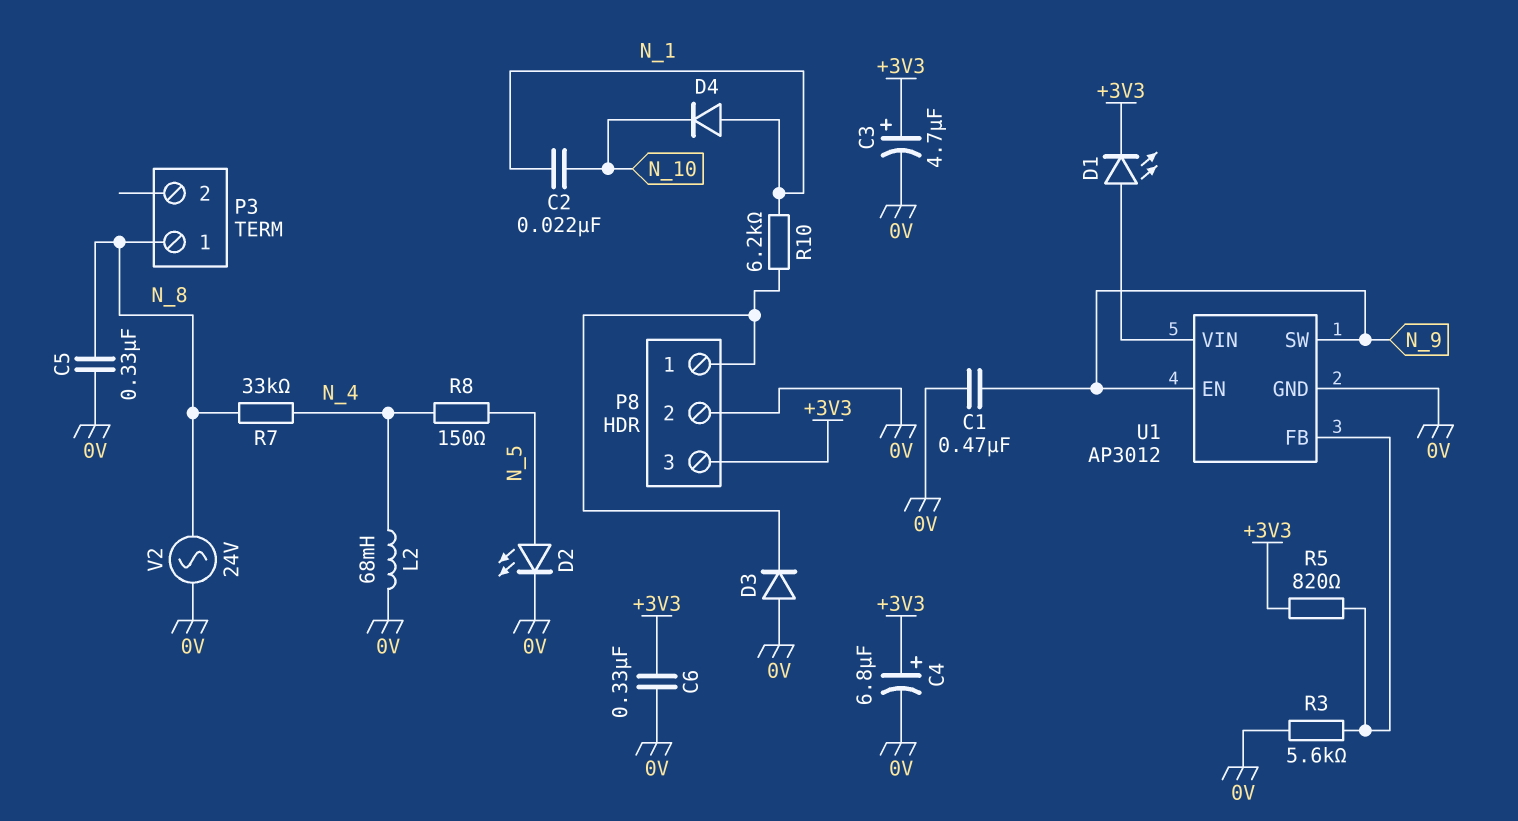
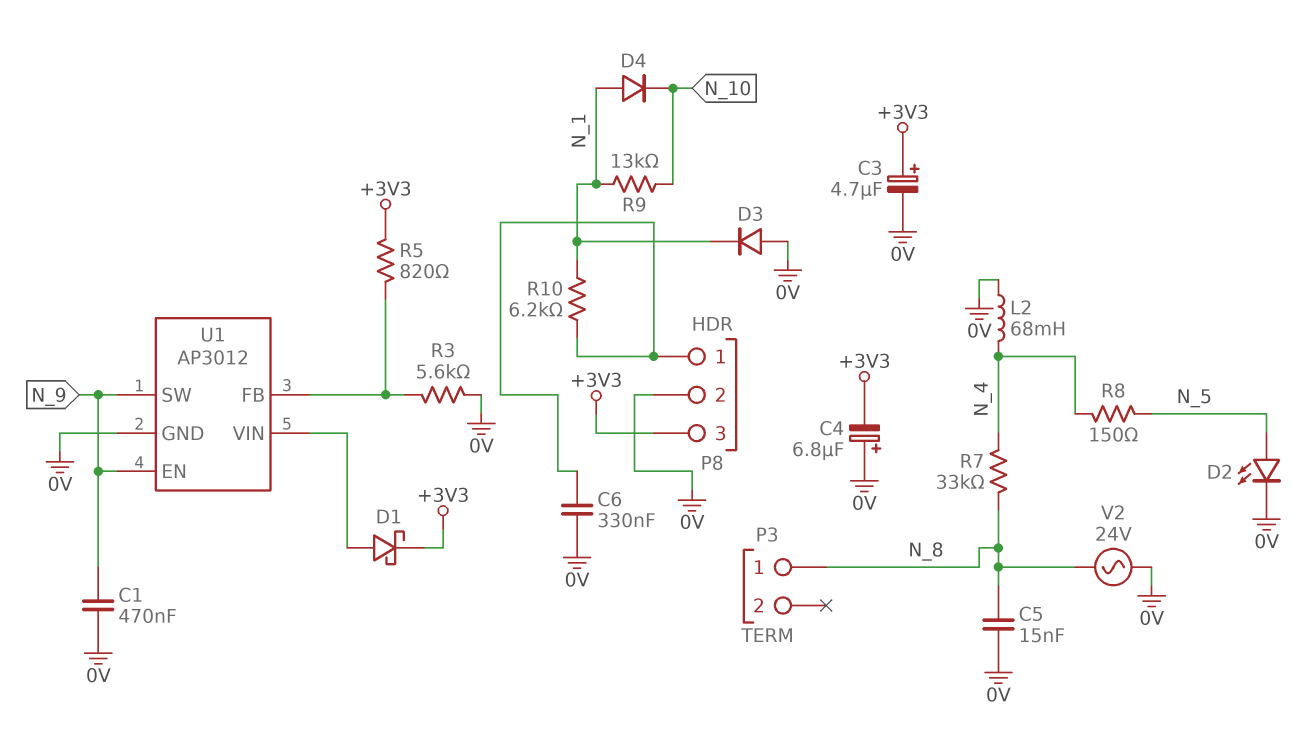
C2: 22nF (N_1, N_10) -> none
C4: 6.8uF (plus +3V3, minus 0V) -> 6.8uF (plus 0V, minus +3V3)
C5: 330nF (0V, N_8) -> 15nF (0V, N_8)
C6: 330nF (+3V3, 0V) -> 330nF (0V, P8/1)
D1: LED (A U1/VIN, K +3V3) -> schottky (A U1/VIN, K +3V3)
D3: diode (A 0V, K P8/1) -> diode (A 0V, K N_1)
R9: none -> 13k (N_1, N_10)

